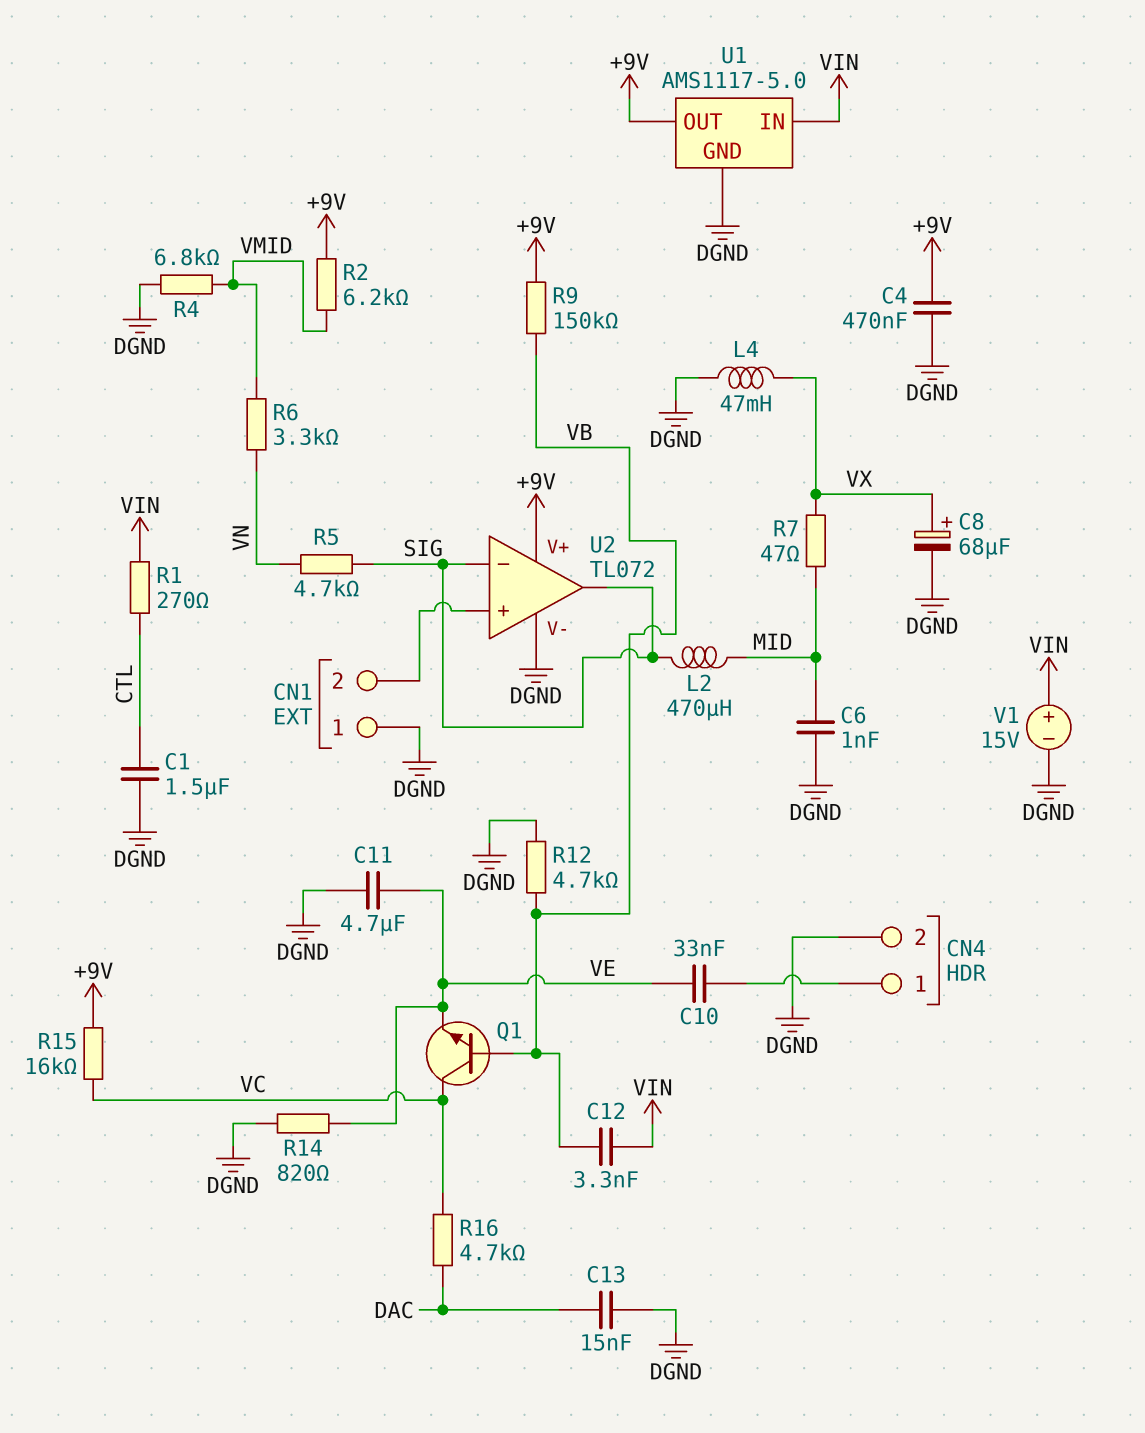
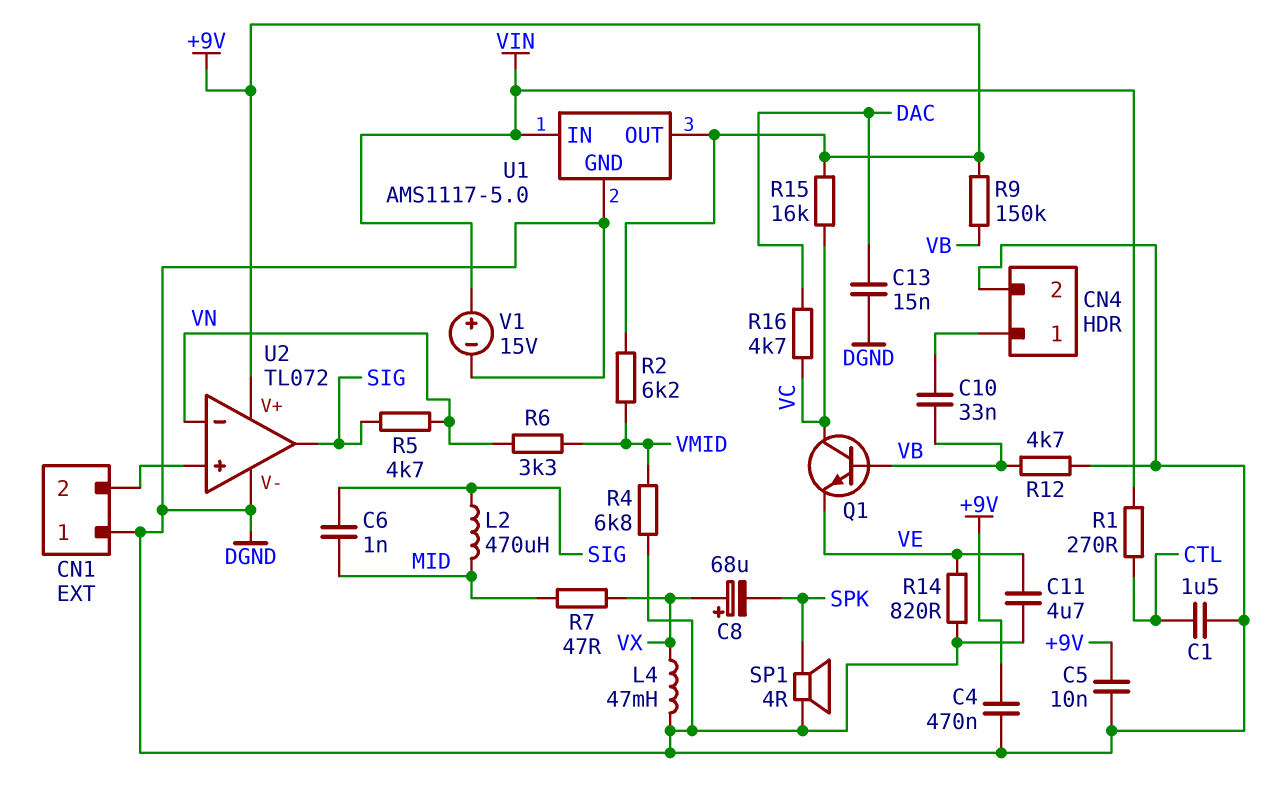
C5: none -> 10nF (+9V, DGND)
C6: 1nF (DGND, MID) -> 1nF (MID, SIG)
C8: 68uF (plus VX, minus DGND) -> 68uF (plus VX, minus SPK)
C10: 33nF (CN4/1, VE) -> 33nF (CN4/1, VB)
C12: 3.3nF (VB, VIN) -> none
SP1: none -> speaker 4R (DGND, SPK)
U2 pin in-: SIG -> VN

